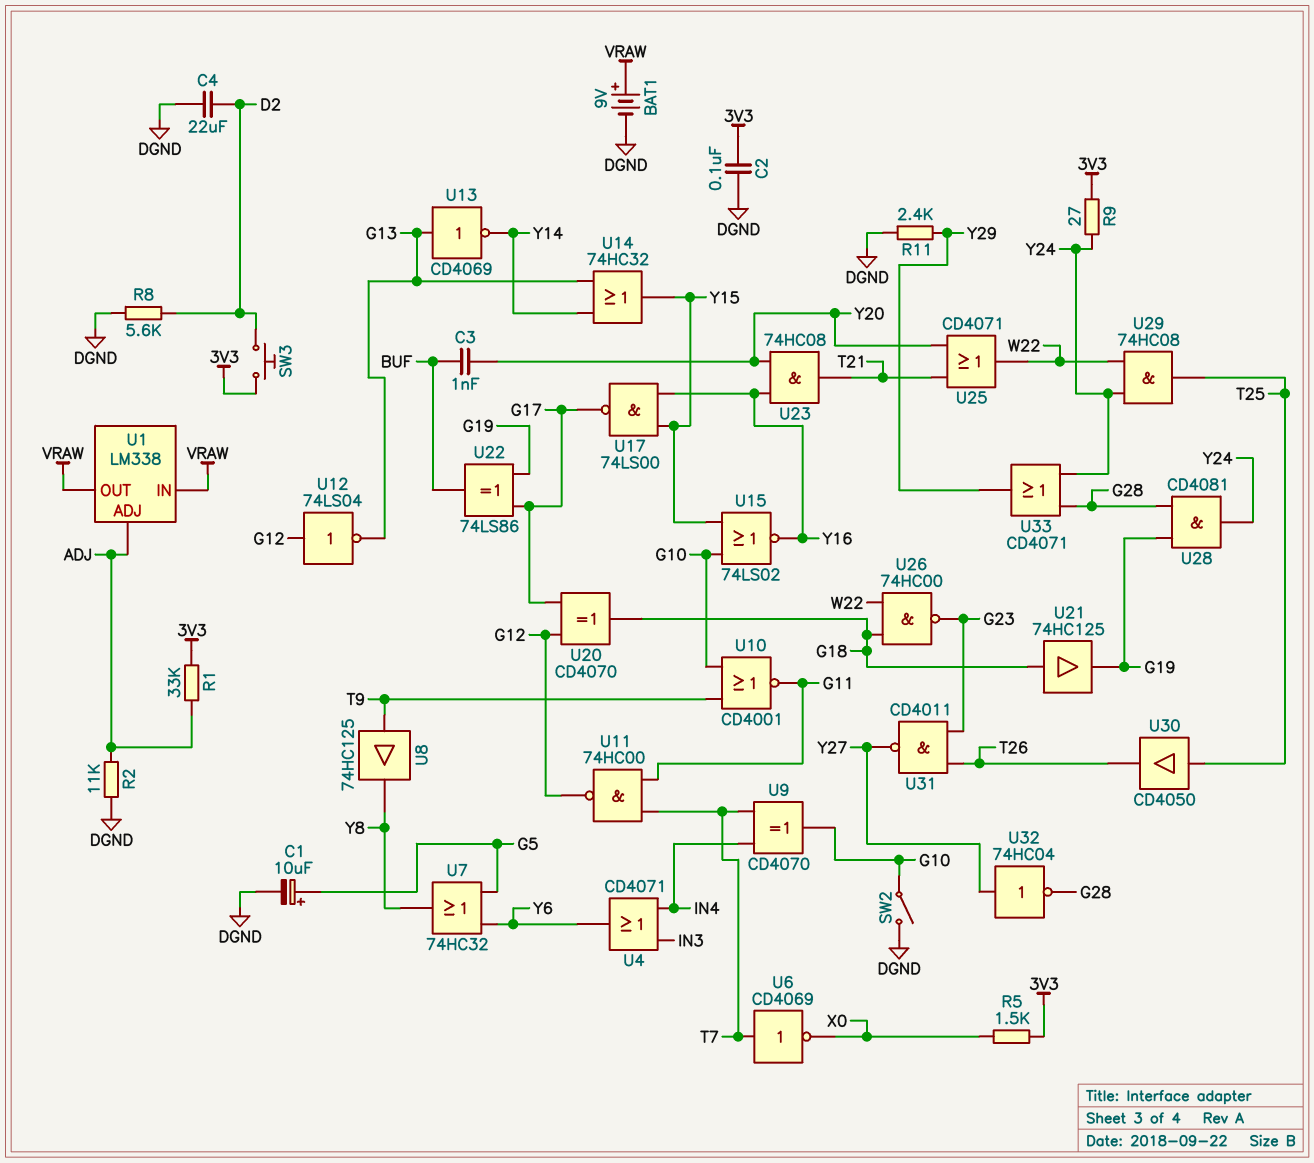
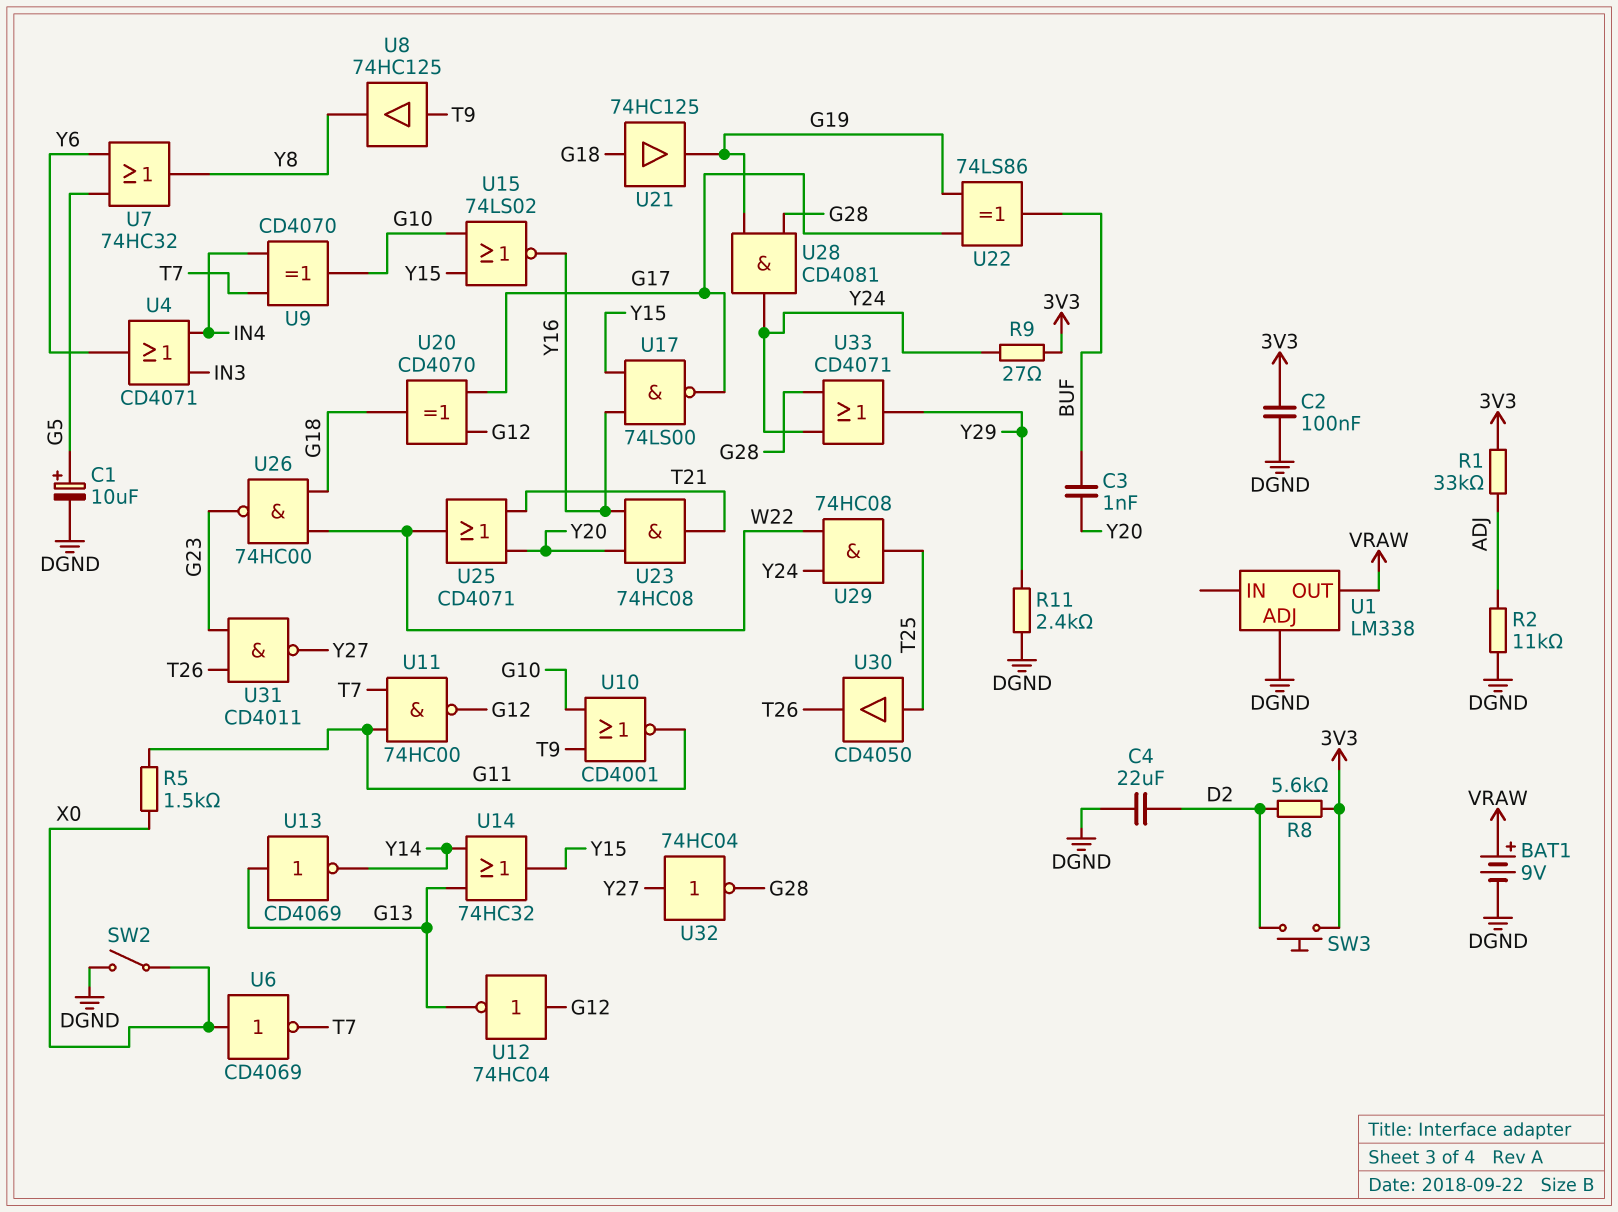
R5: 1.5k (3V3, X0) -> 1.5k (G11, X0)
R8: 5.6k (D2, DGND) -> 5.6k (3V3, D2)
SW2: switch (DGND, G10) -> switch (DGND, X0)
U1 pin ADJ: ADJ -> DGND
U1 pin IN: VRAW -> none
U6: NOT CD4069 (in T7, out X0) -> NOT CD4069 (in X0, out T7)
U12: NOT 74LS04 (in G12, out G13) -> NOT 74HC04 (in G12, out G13)

